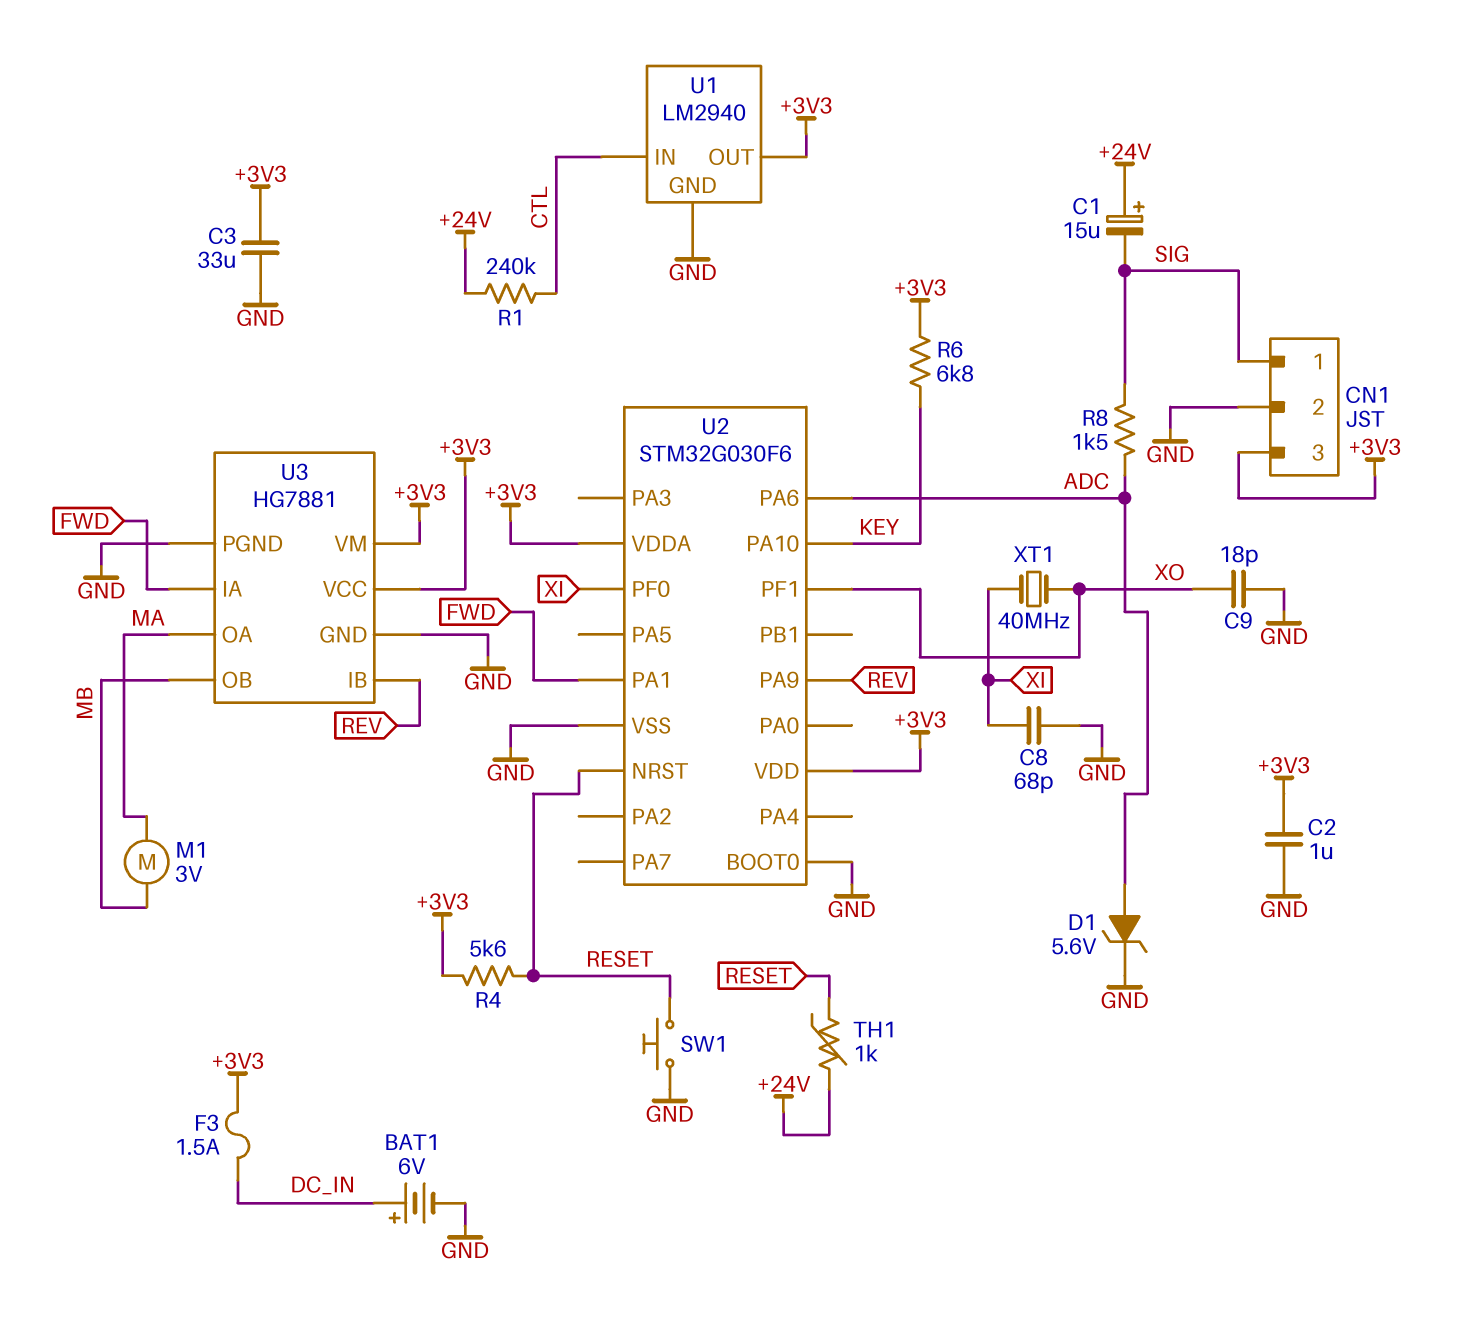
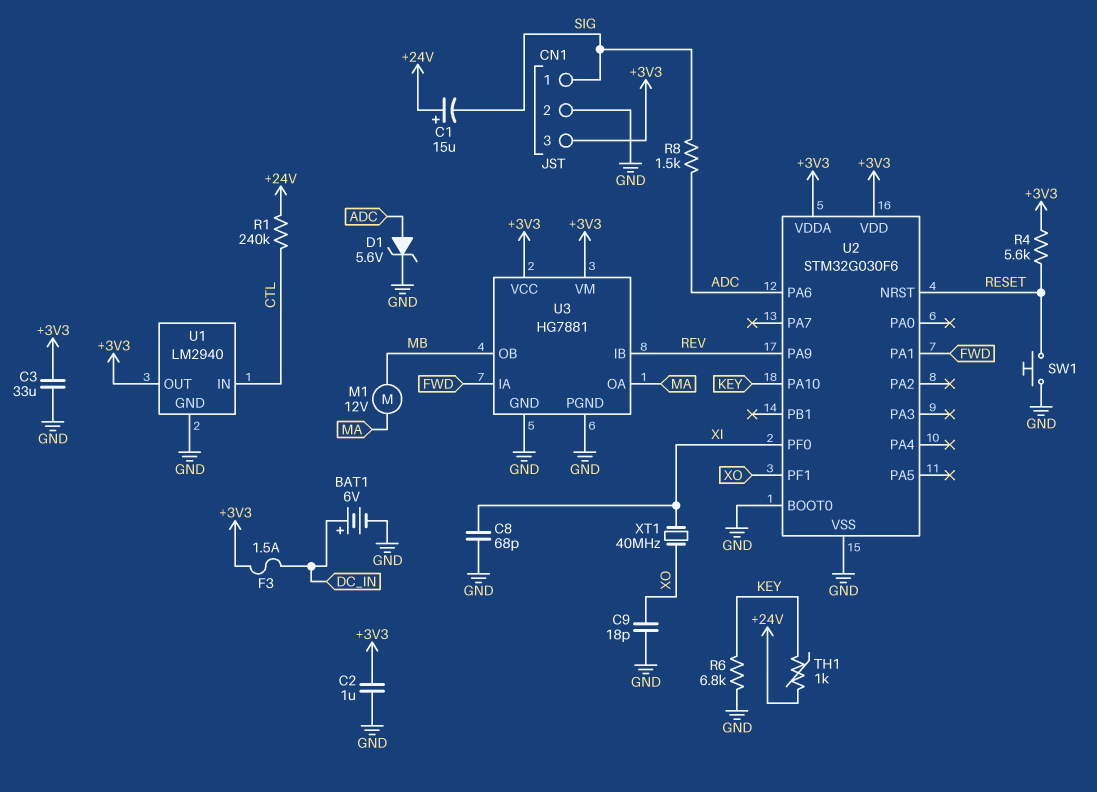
M1: motor 3V (MA, MB) -> motor 12V (MA, MB)
R6: 6.8k (+3V3, KEY) -> 6.8k (GND, KEY)
TH1: 1k (+24V, RESET) -> 1k (+24V, KEY)

